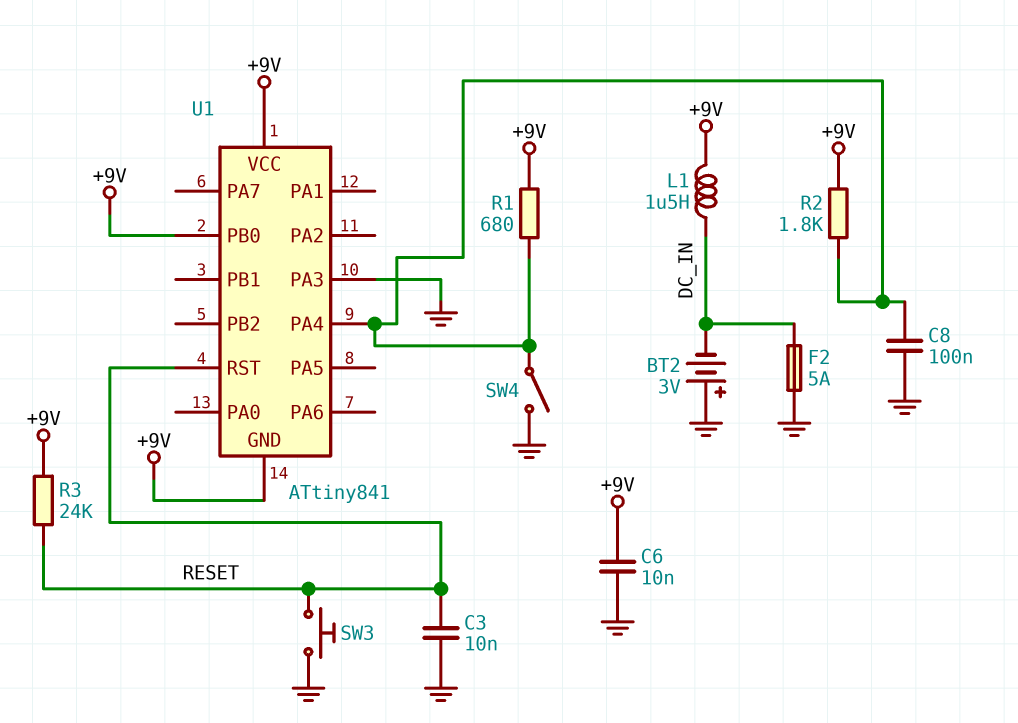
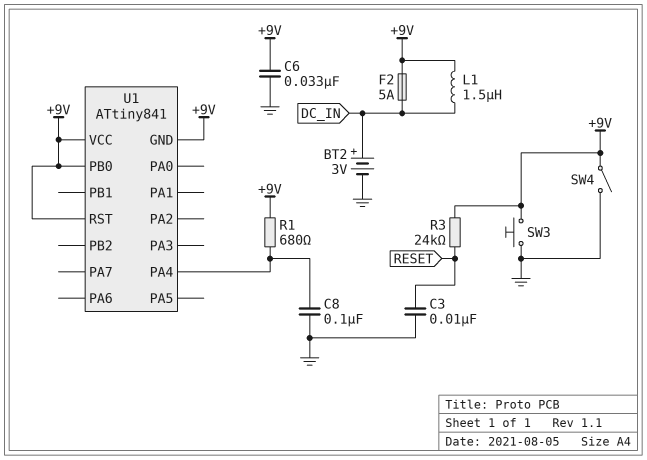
BT2: 3V (plus GND, minus DC_IN) -> 3V (plus DC_IN, minus GND)
C6: 10nF (+9V, GND) -> 33nF (+9V, GND)
F2: 5A (DC_IN, GND) -> 5A (+9V, DC_IN)
R2: 1.8k (+9V, U1/PA4) -> none
SW3: button (GND, RESET) -> button (+9V, GND)
SW4: switch (GND, U1/PA4) -> switch (+9V, GND)
U1 pin PA3: GND -> none
U1 pin RST: RESET -> +9V

